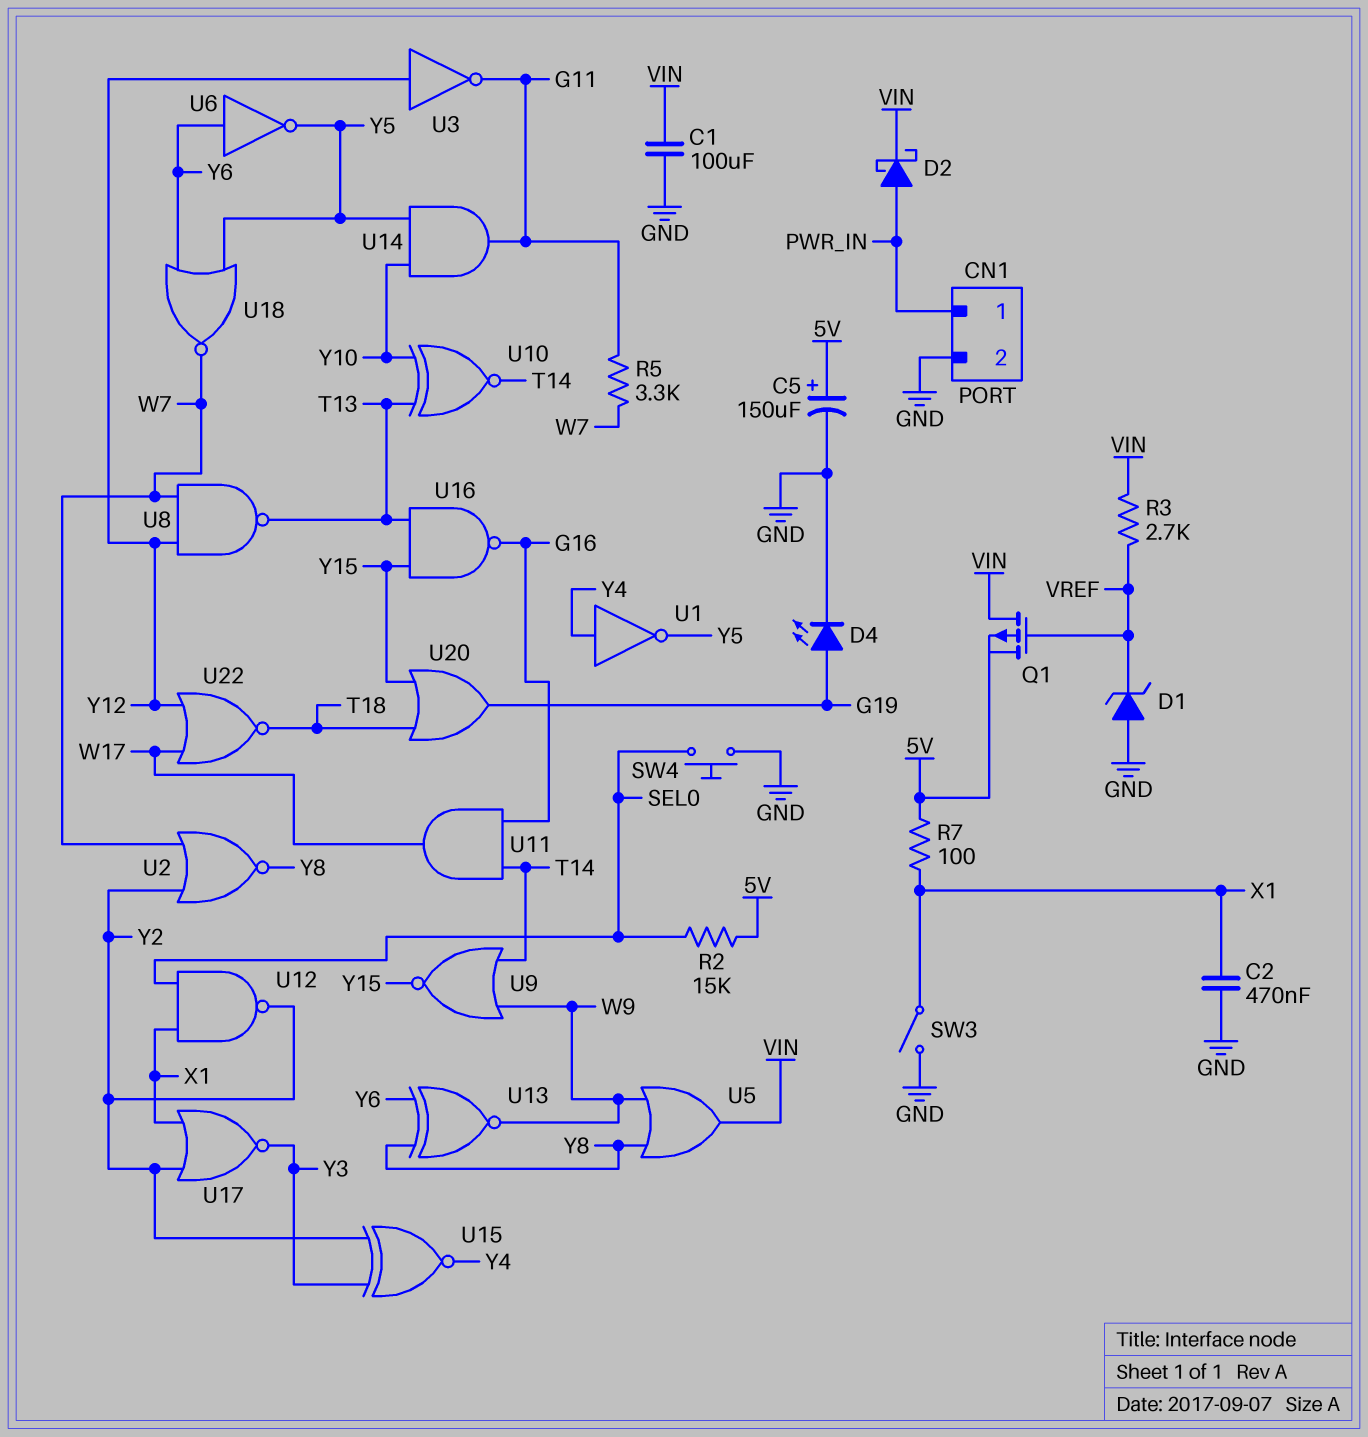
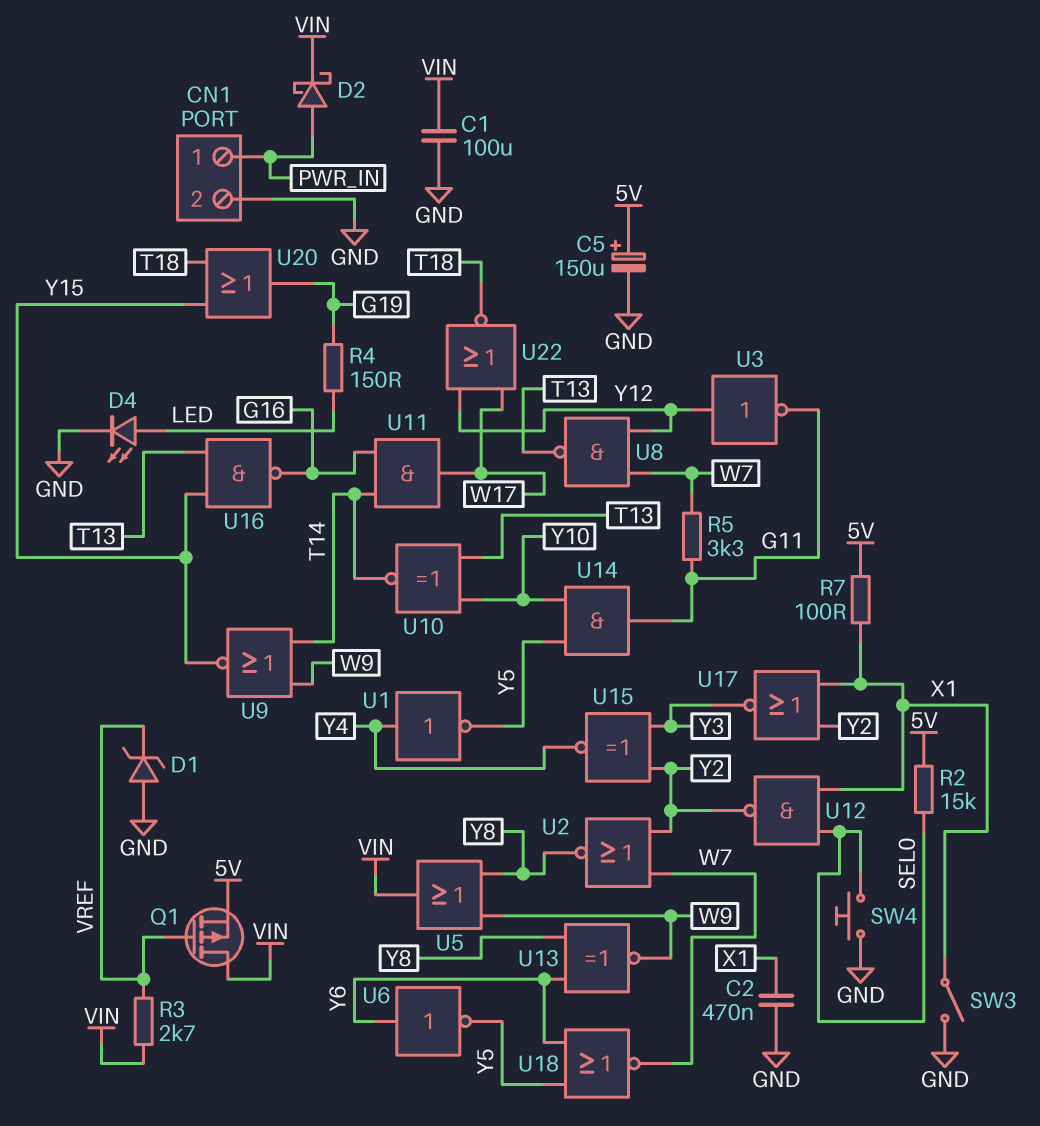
D4: LED (A G19, K GND) -> LED (A LED, K GND)
R4: none -> 150 (G19, LED)

